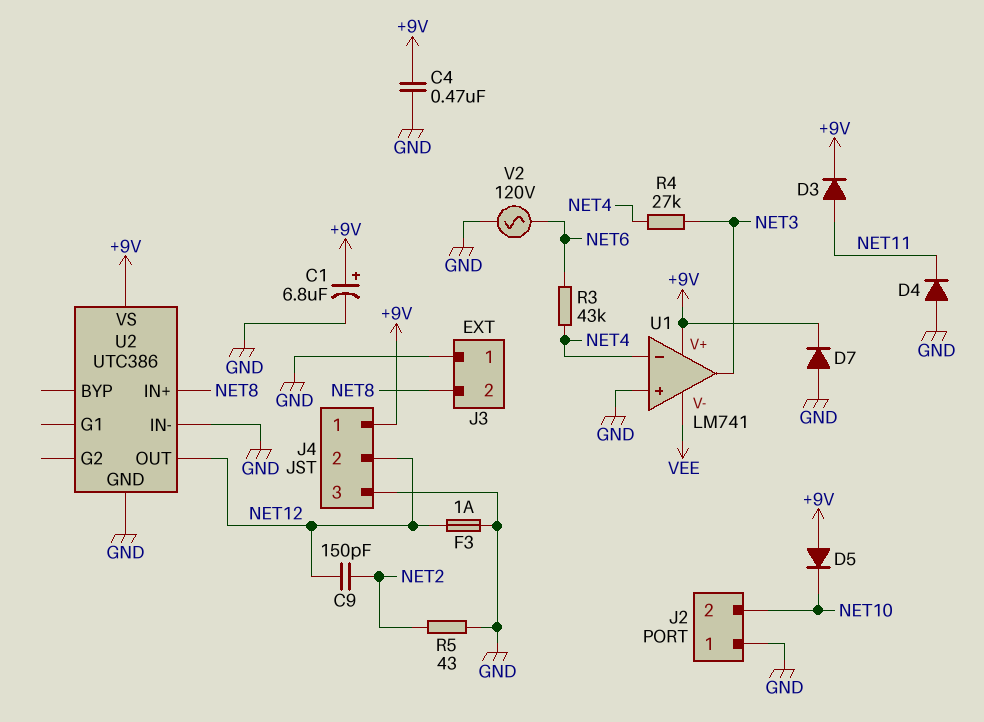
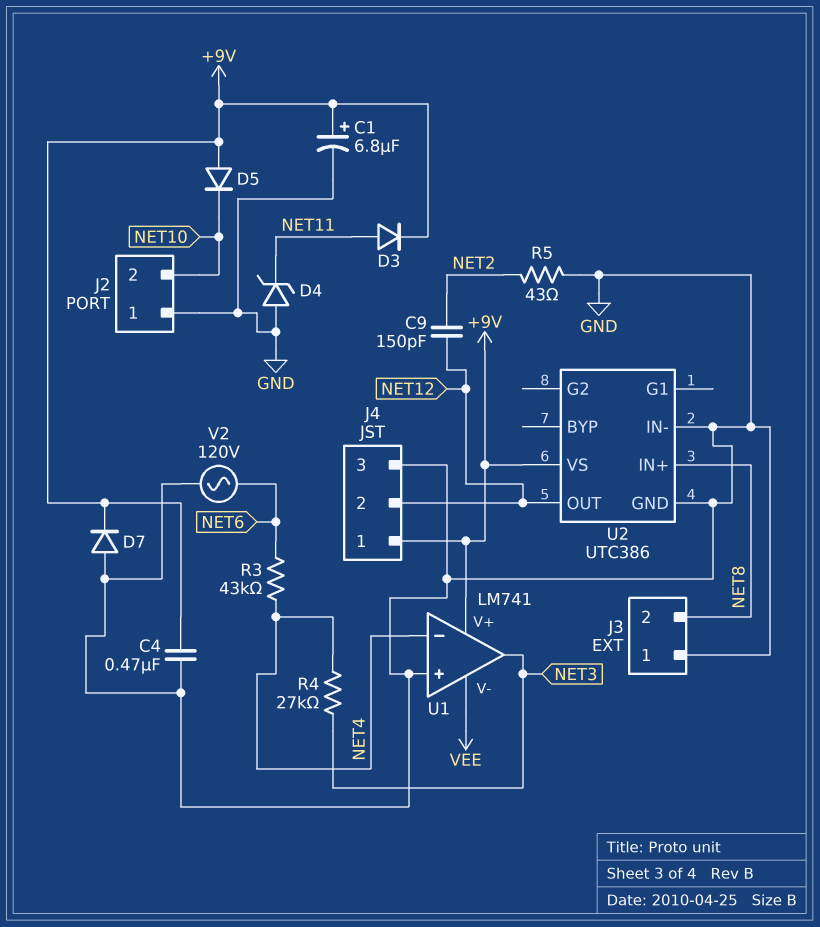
D4: diode (A GND, K NET11) -> zener (A GND, K NET11)
F3: 1A (GND, NET12) -> none

